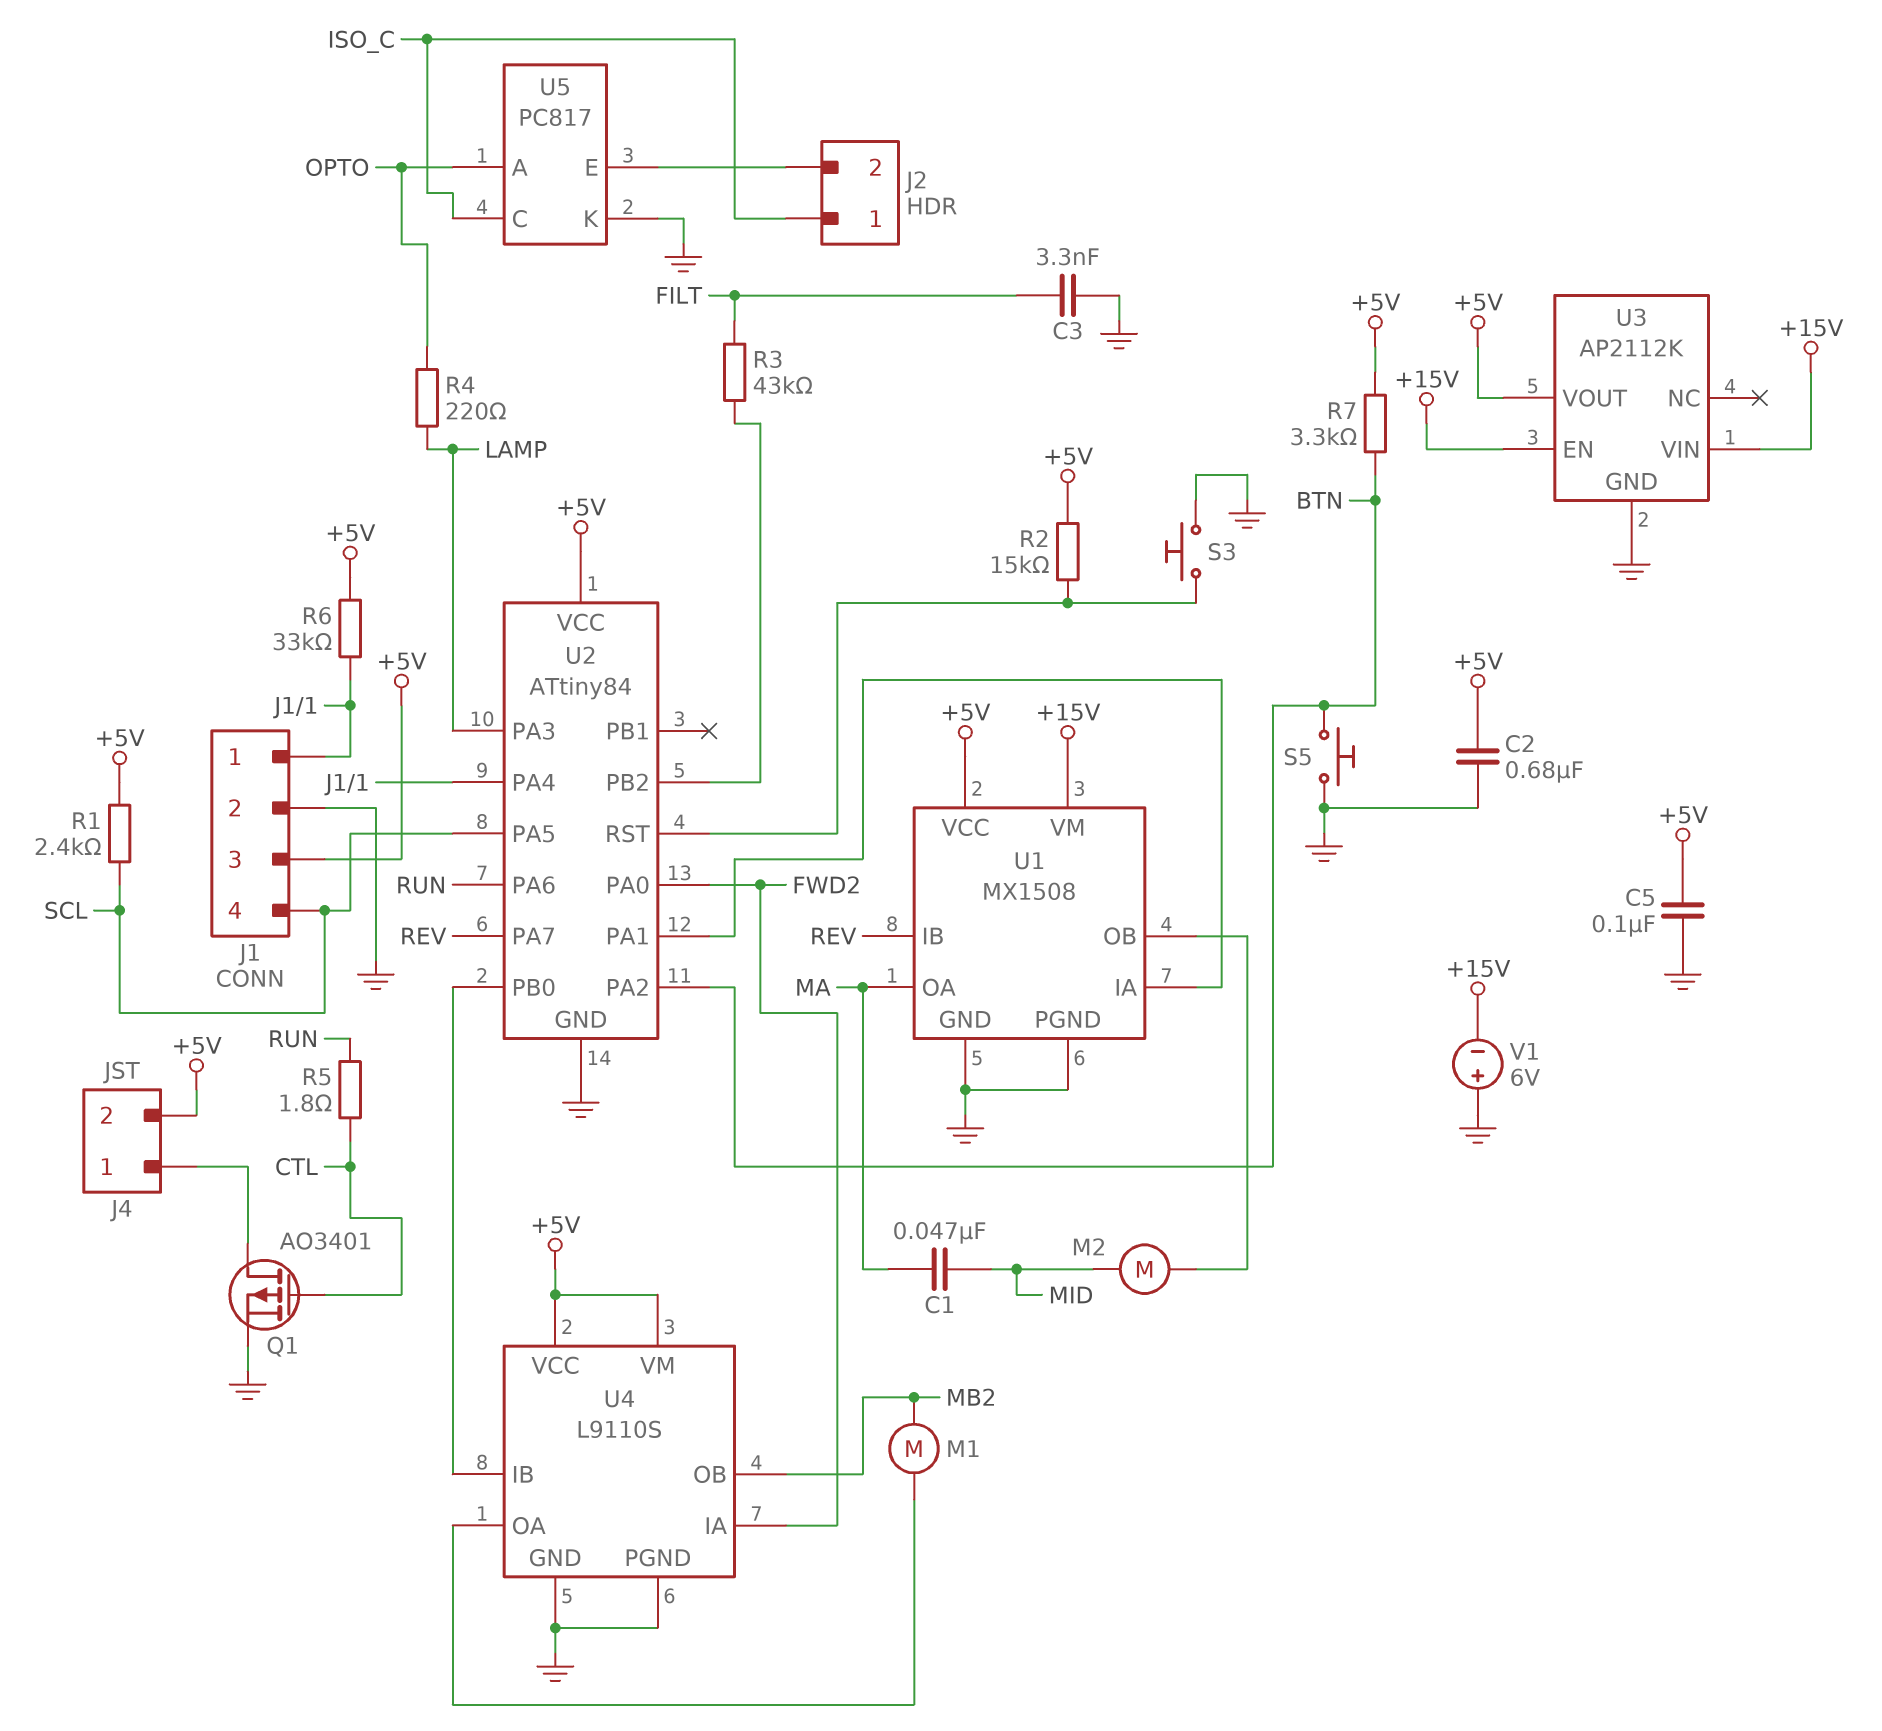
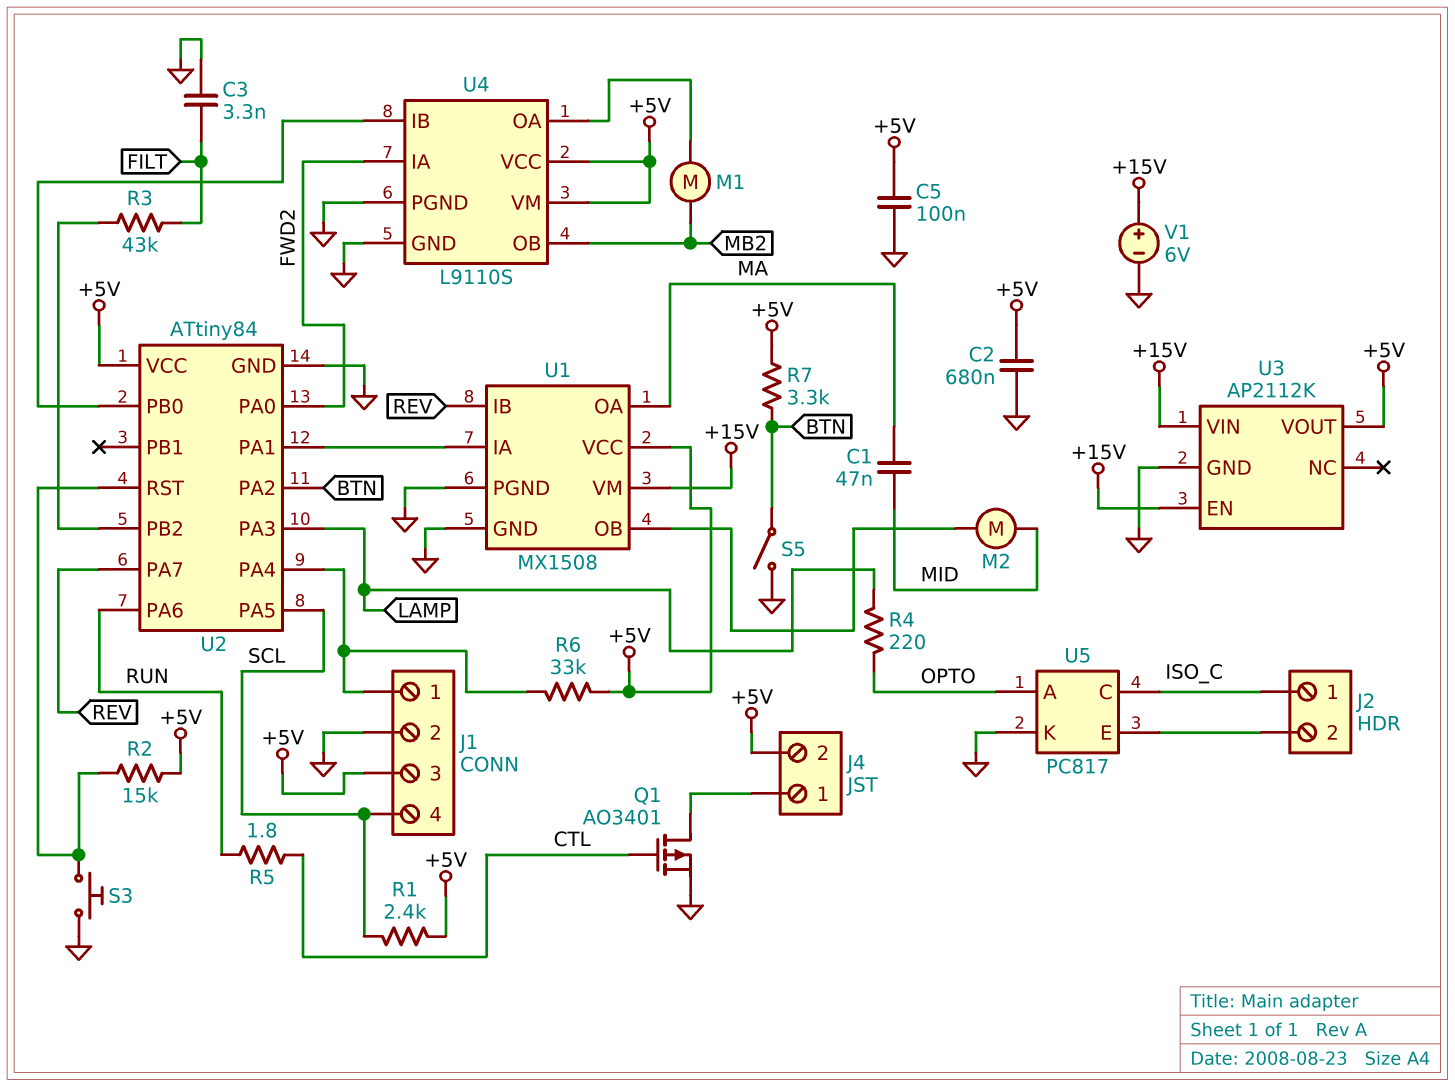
S5: button (BTN, GND) -> switch (BTN, GND)
V1: 6V (plus GND, minus +15V) -> 6V (plus +15V, minus GND)

